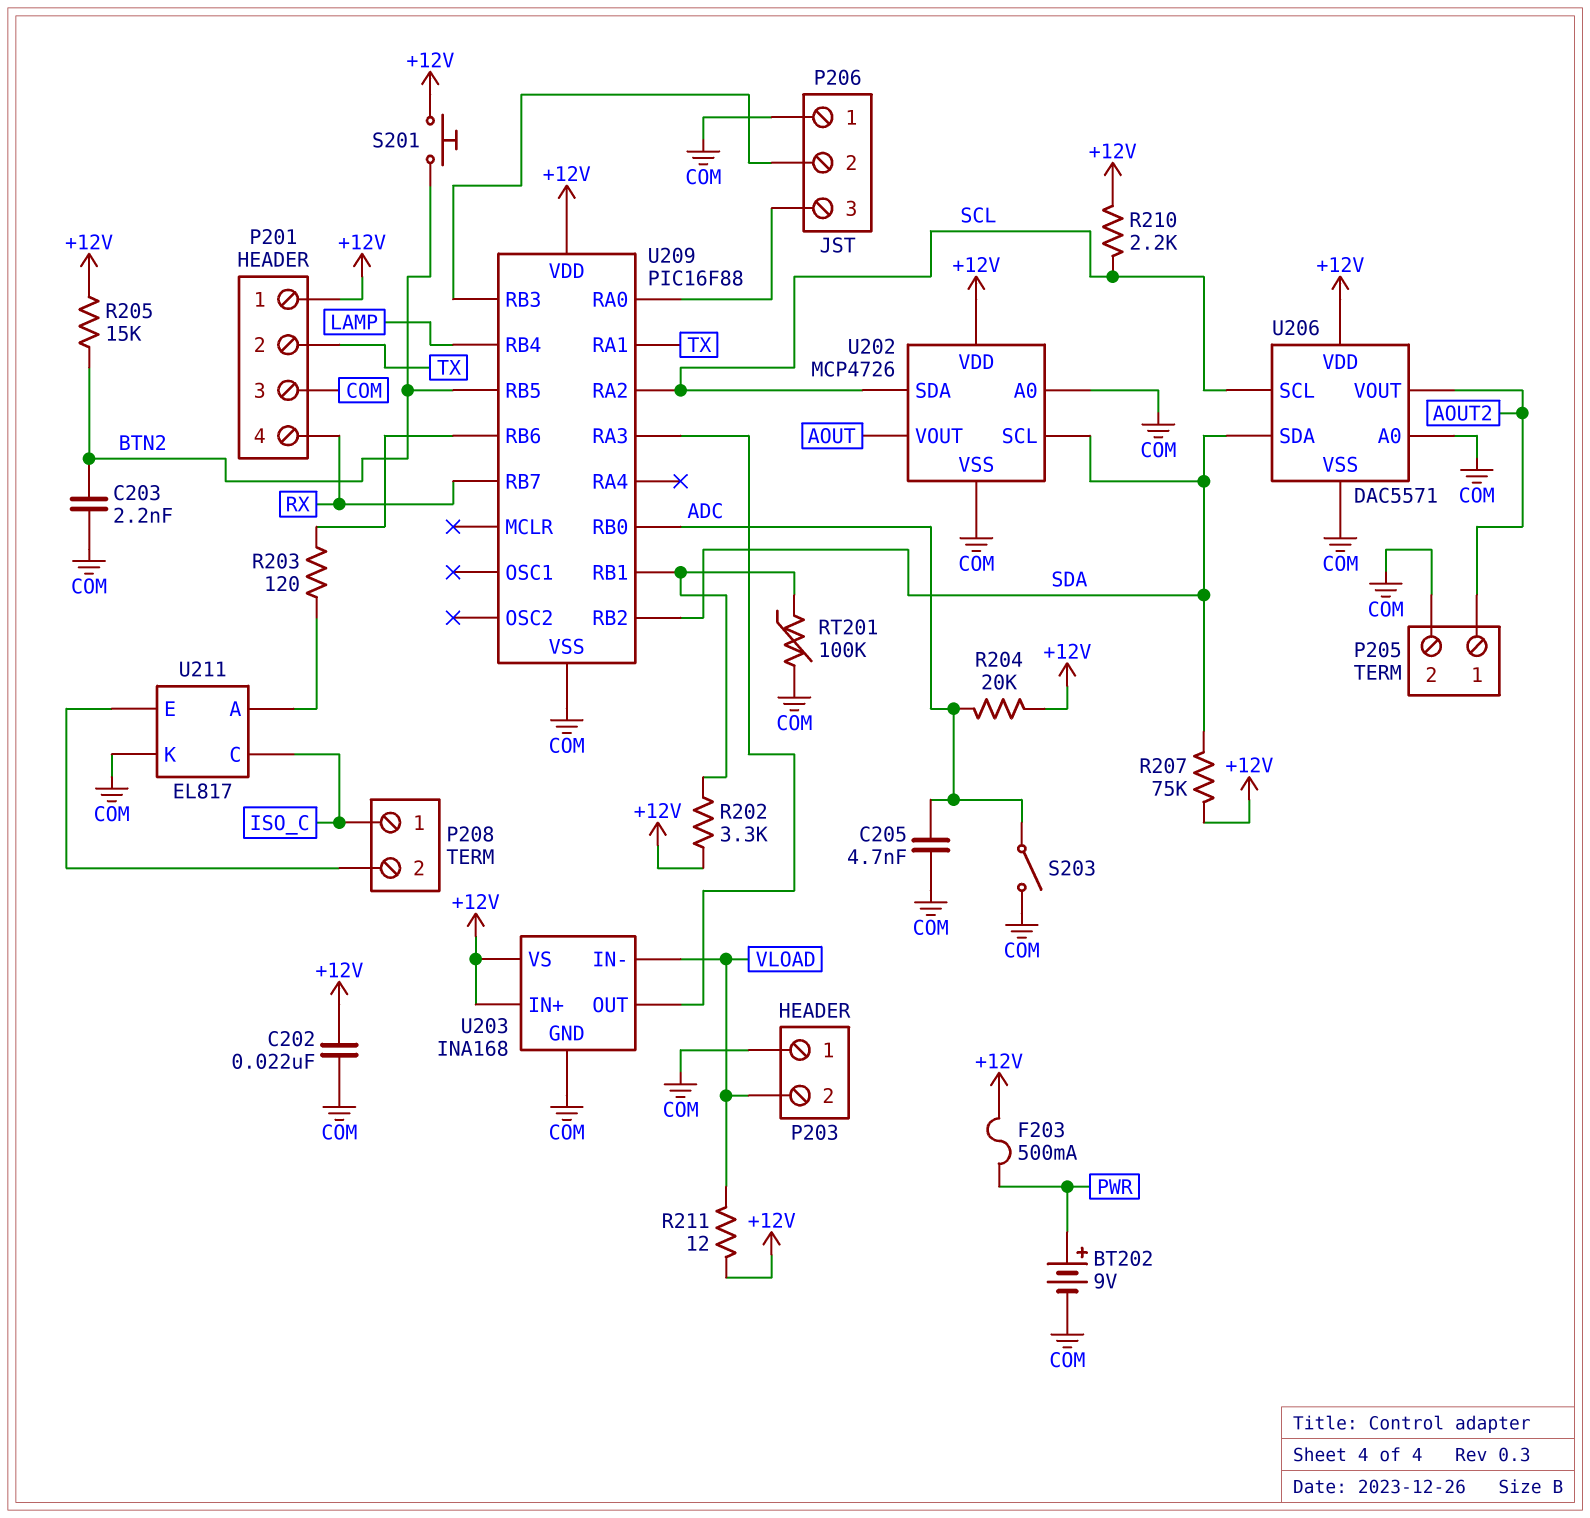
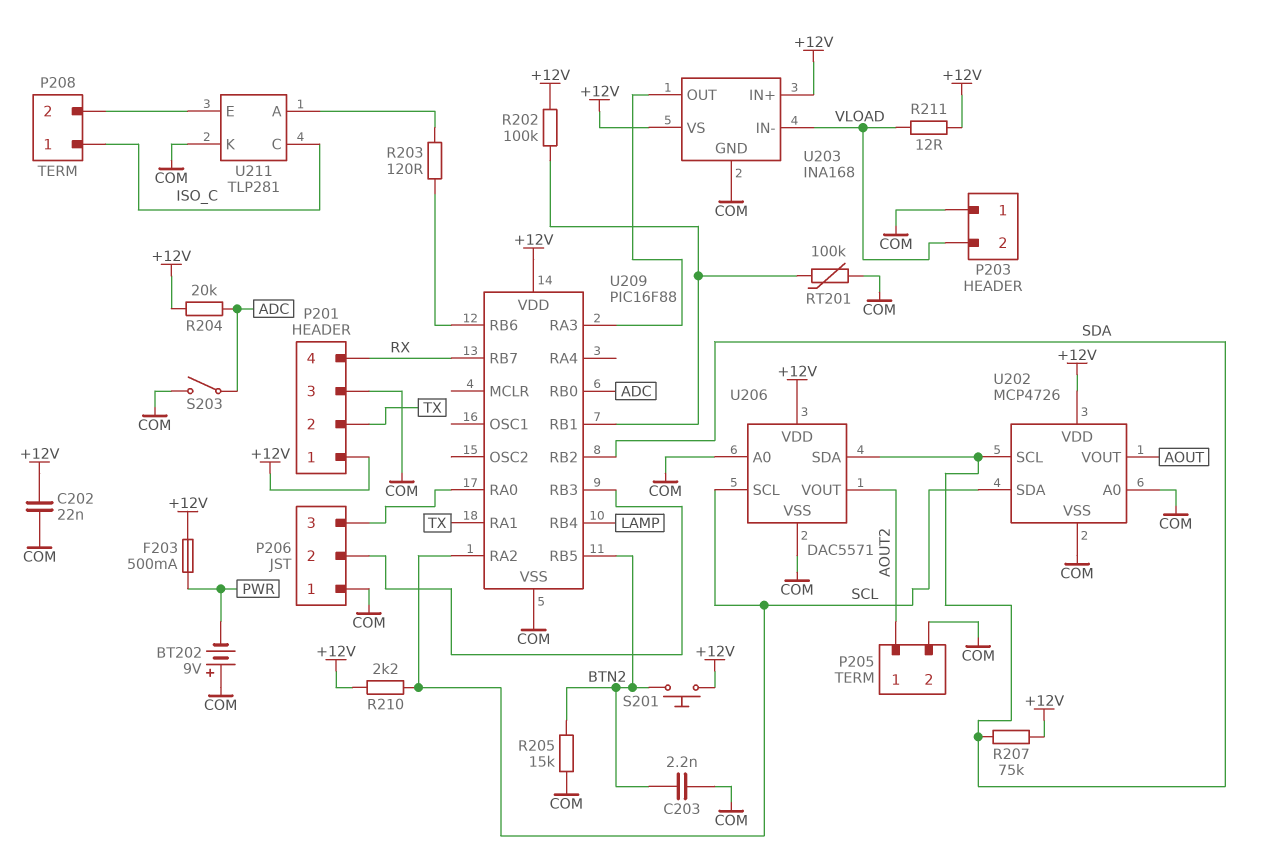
BT202: 9V (plus PWR, minus COM) -> 9V (plus COM, minus PWR)
C205: 4.7nF (ADC, COM) -> none
R202: 3.3k (+12V, U209/RB1) -> 100k (+12V, U209/RB1)
R205: 15k (+12V, BTN2) -> 15k (BTN2, COM)
U211: EL817 -> TLP281

